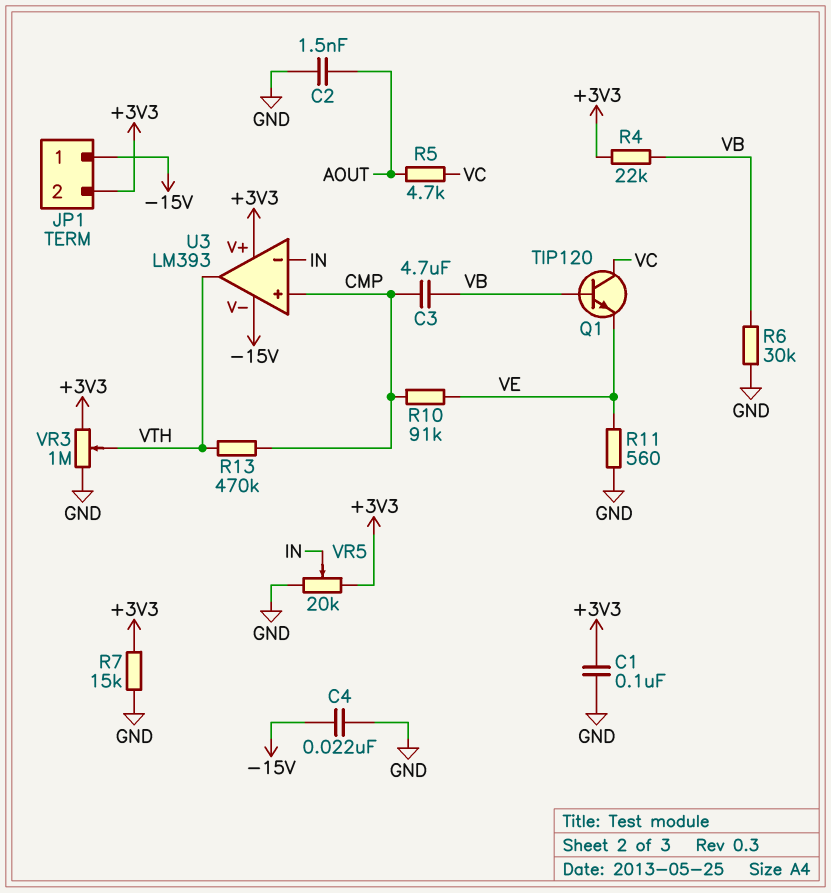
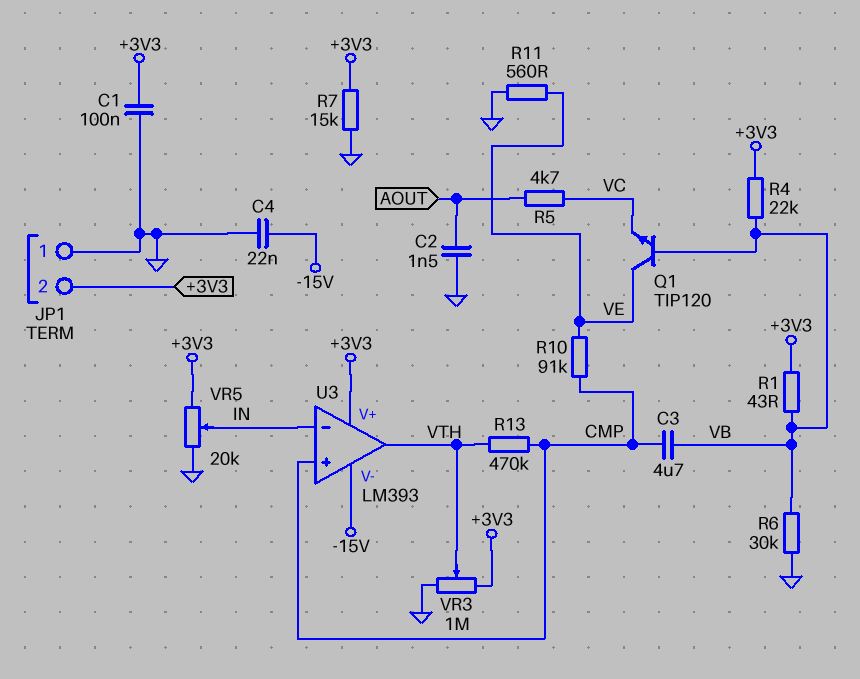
JP1 pin 1: -15V -> GND
Q1: NPN TIP120 (B VB, C VC, E VE) -> NPN TIP120 (B VB, C VE, E VC)
R1: none -> 43 (+3V3, VB)

